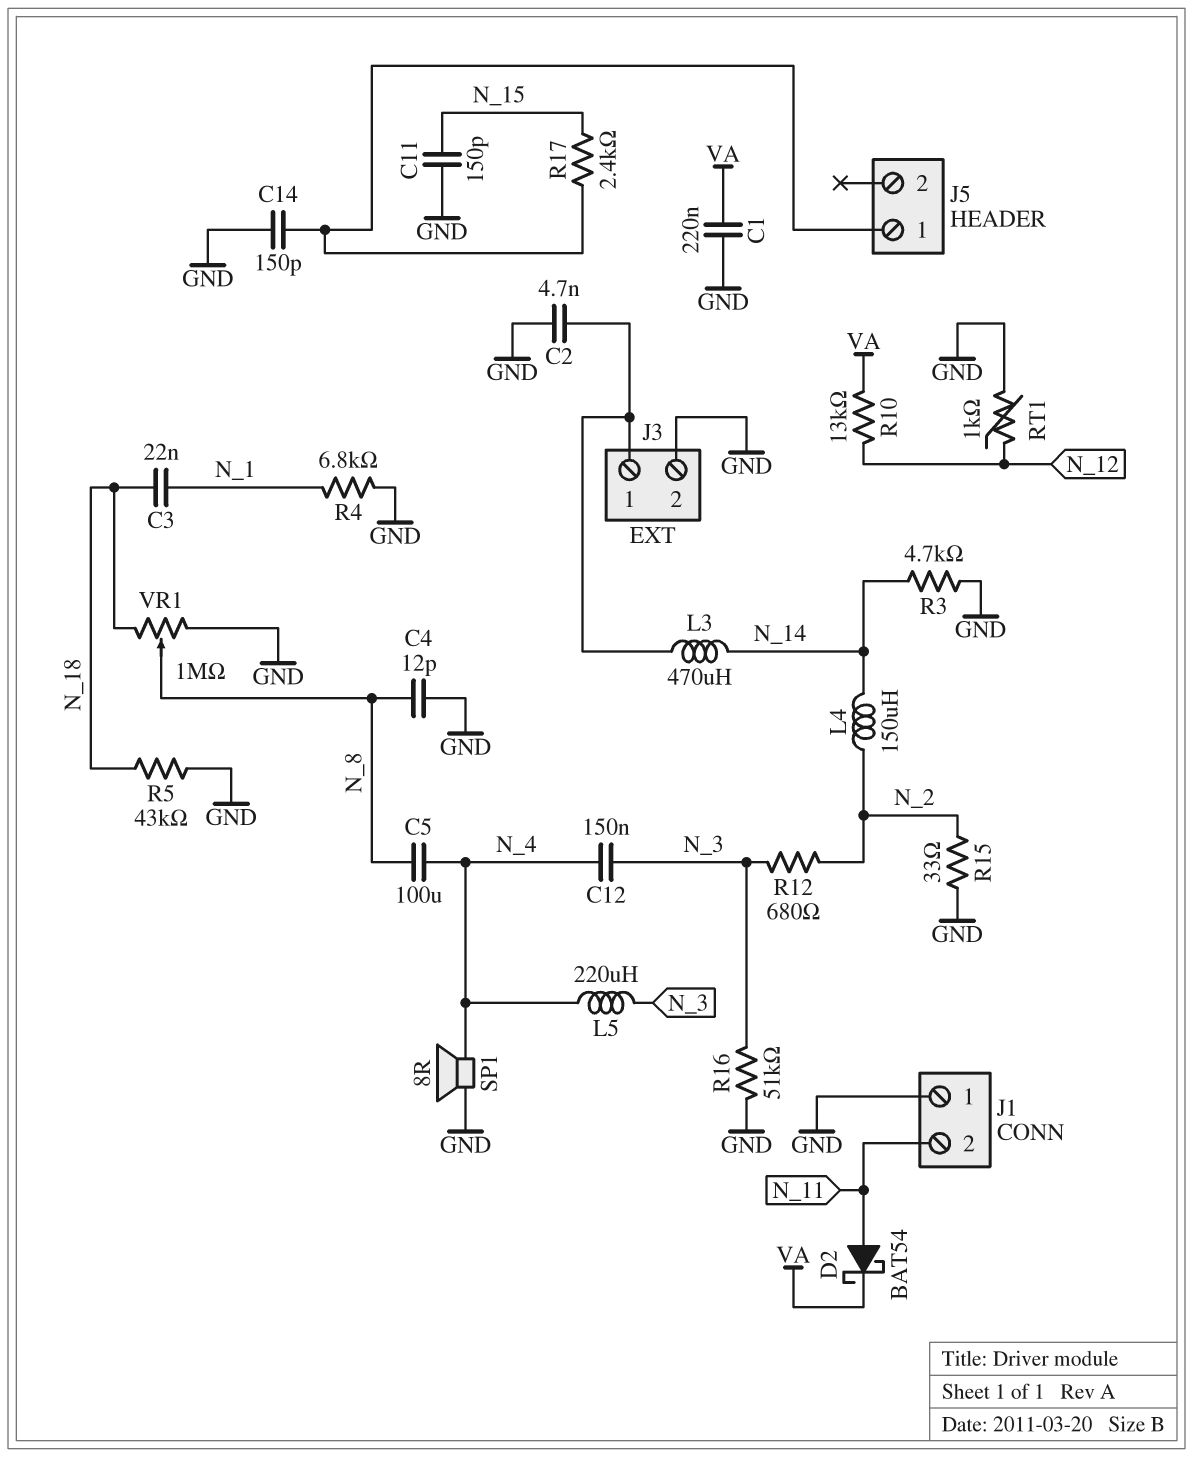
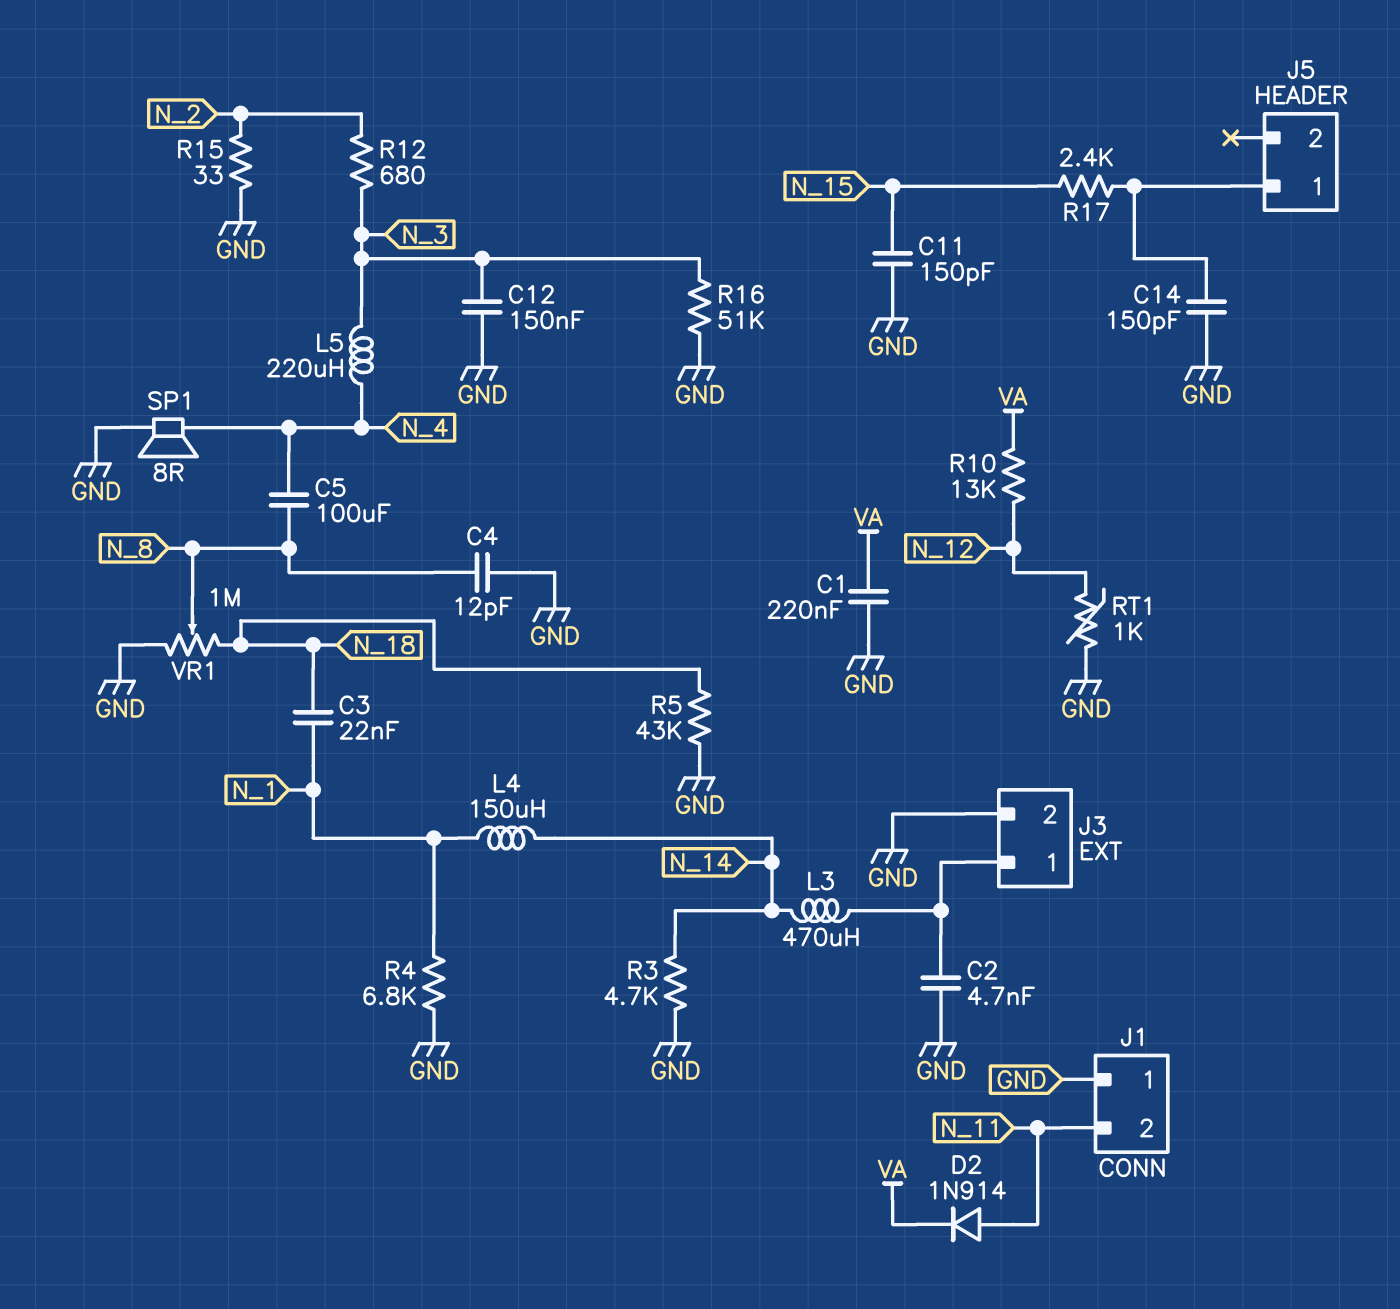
C12: 150nF (N_3, N_4) -> 150nF (GND, N_3)
D2: schottky BAT54 (A N_11, K VA) -> diode 1N914 (A N_11, K VA)
L4: 150uH (N_2, N_14) -> 150uH (N_1, N_14)

